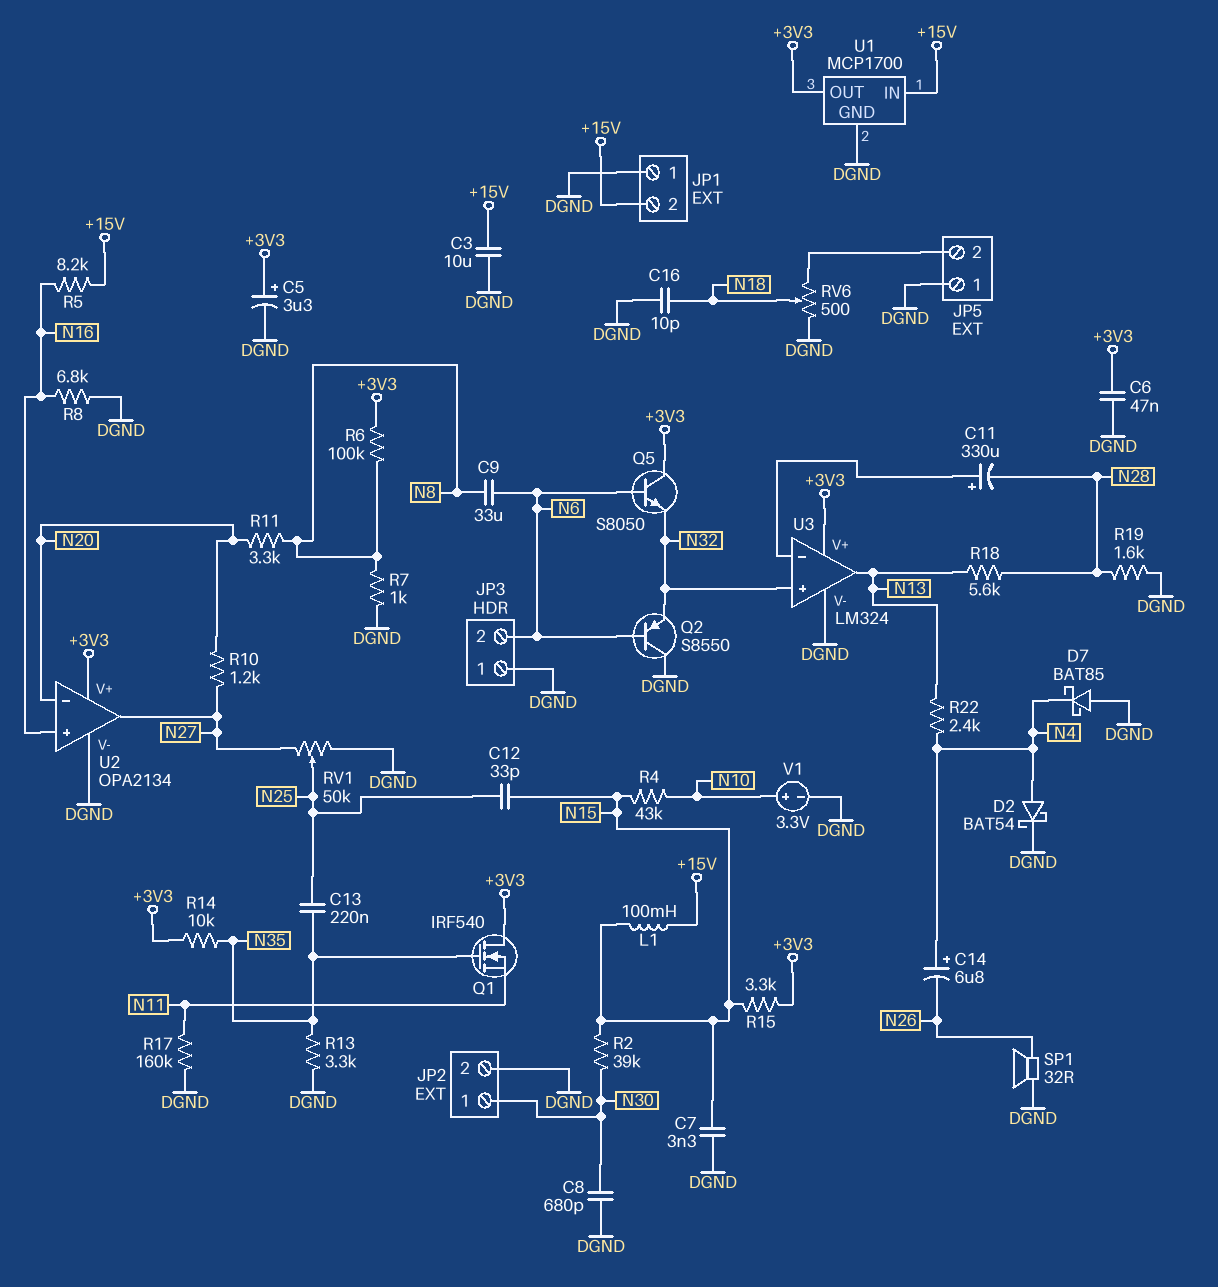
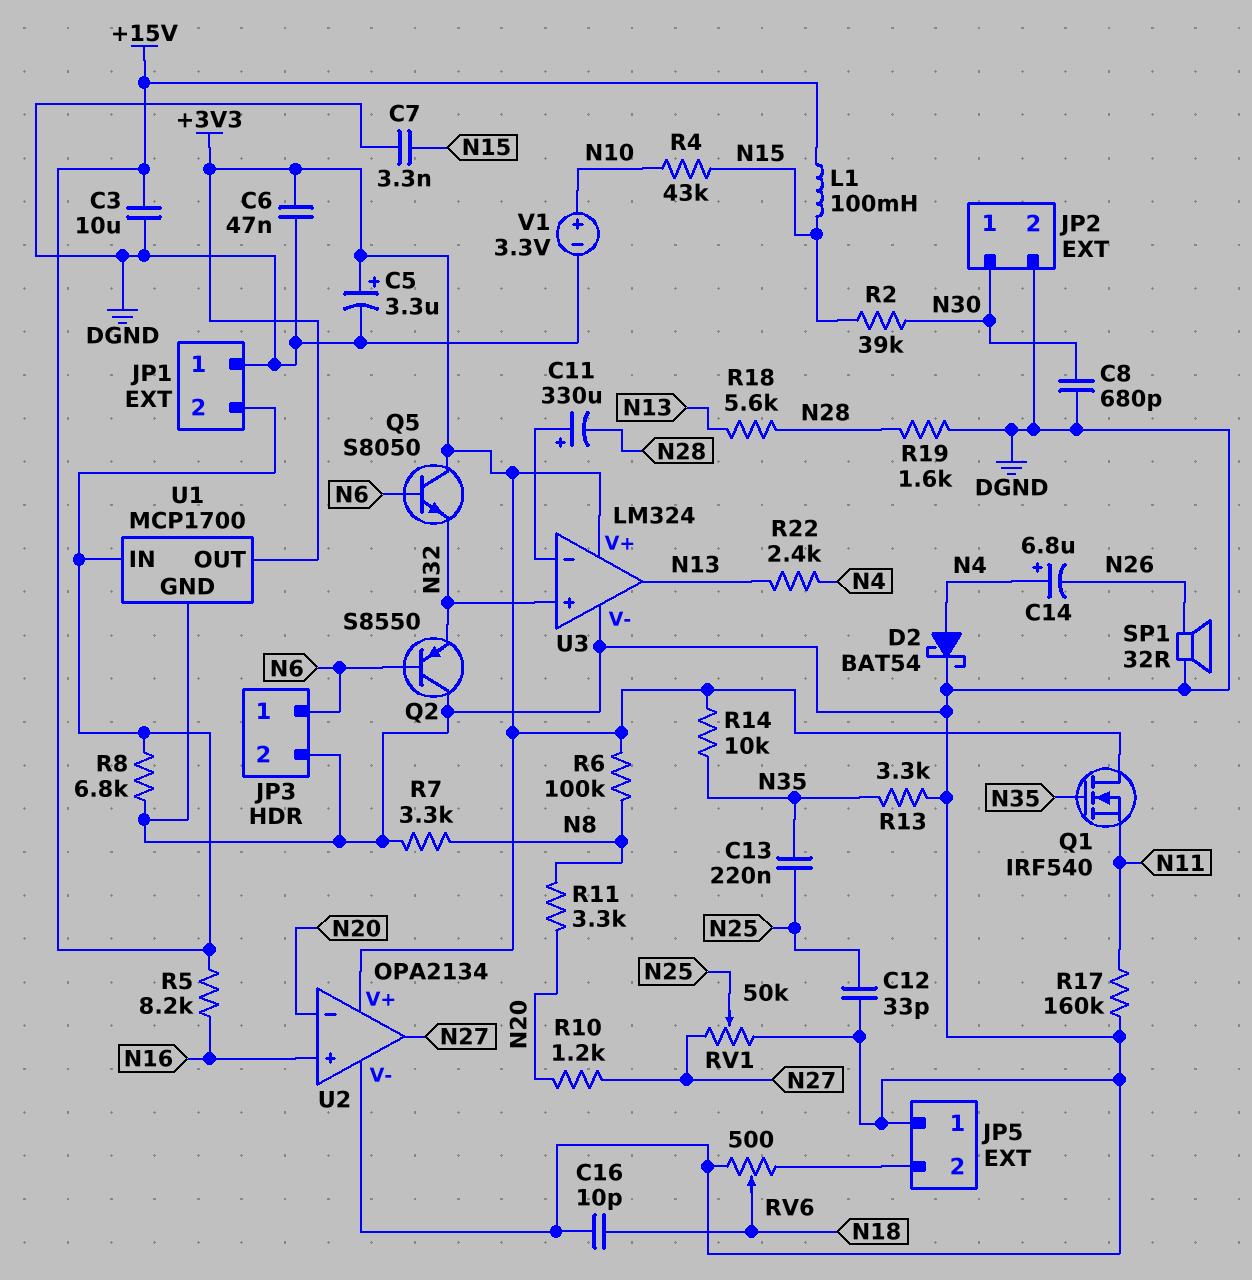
C9: 33uF (N6, N8) -> none
C12: 33pF (N15, N25) -> 33pF (DGND, N25)
D7: schottky BAT85 (A DGND, K N4) -> none
JP3 pin 1: DGND -> N6
JP3 pin 2: N6 -> DGND
R7: 1k (DGND, N8) -> 3.3k (DGND, N8)
R8: 6.8k (DGND, N16) -> 6.8k (+15V, DGND)
R15: 3.3k (+3V3, N15) -> none

